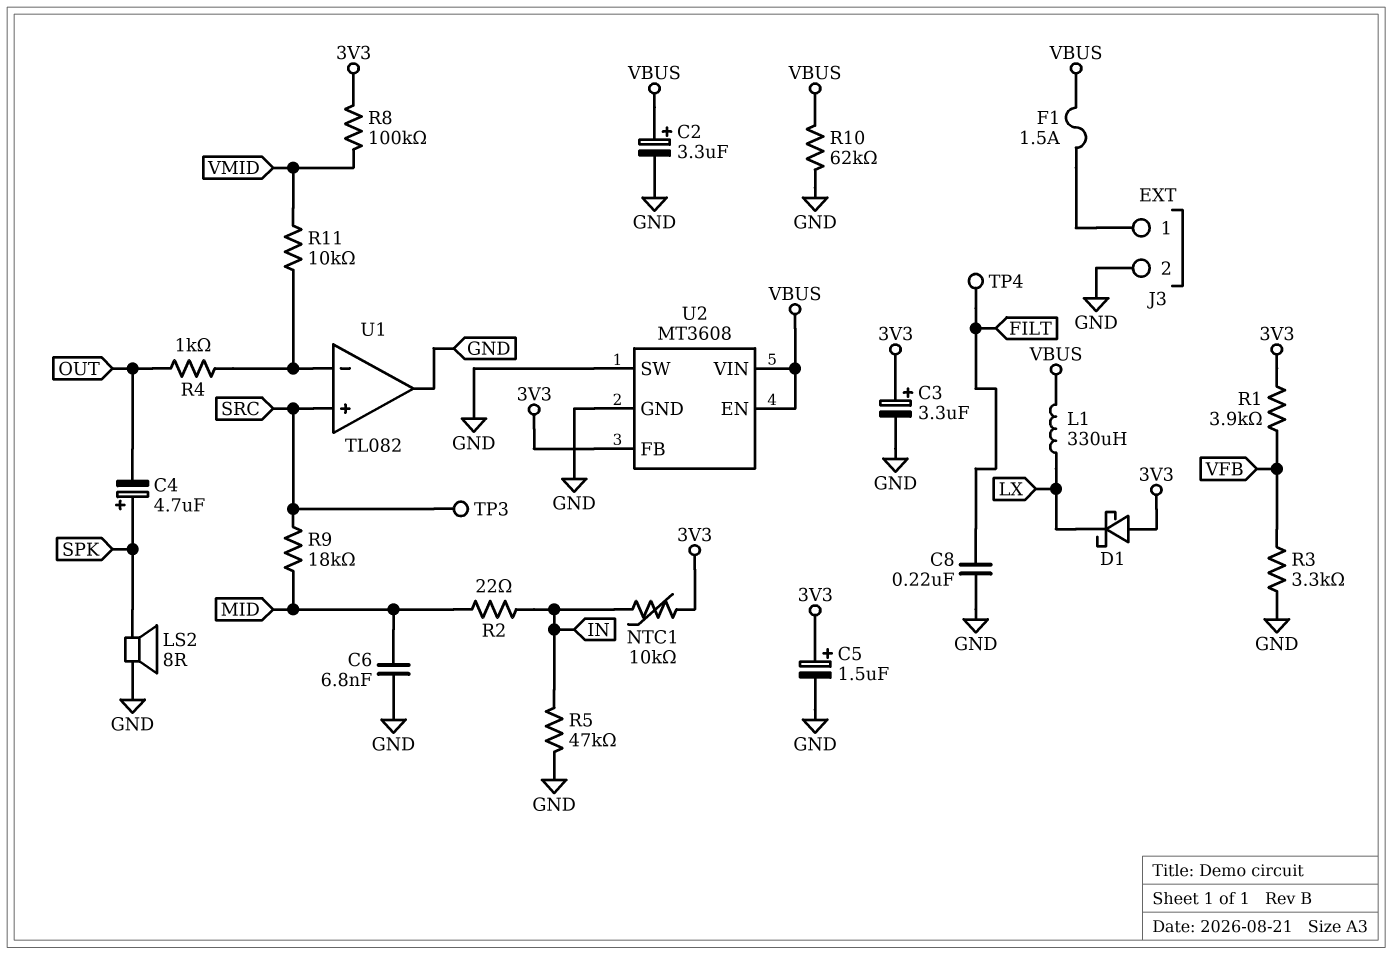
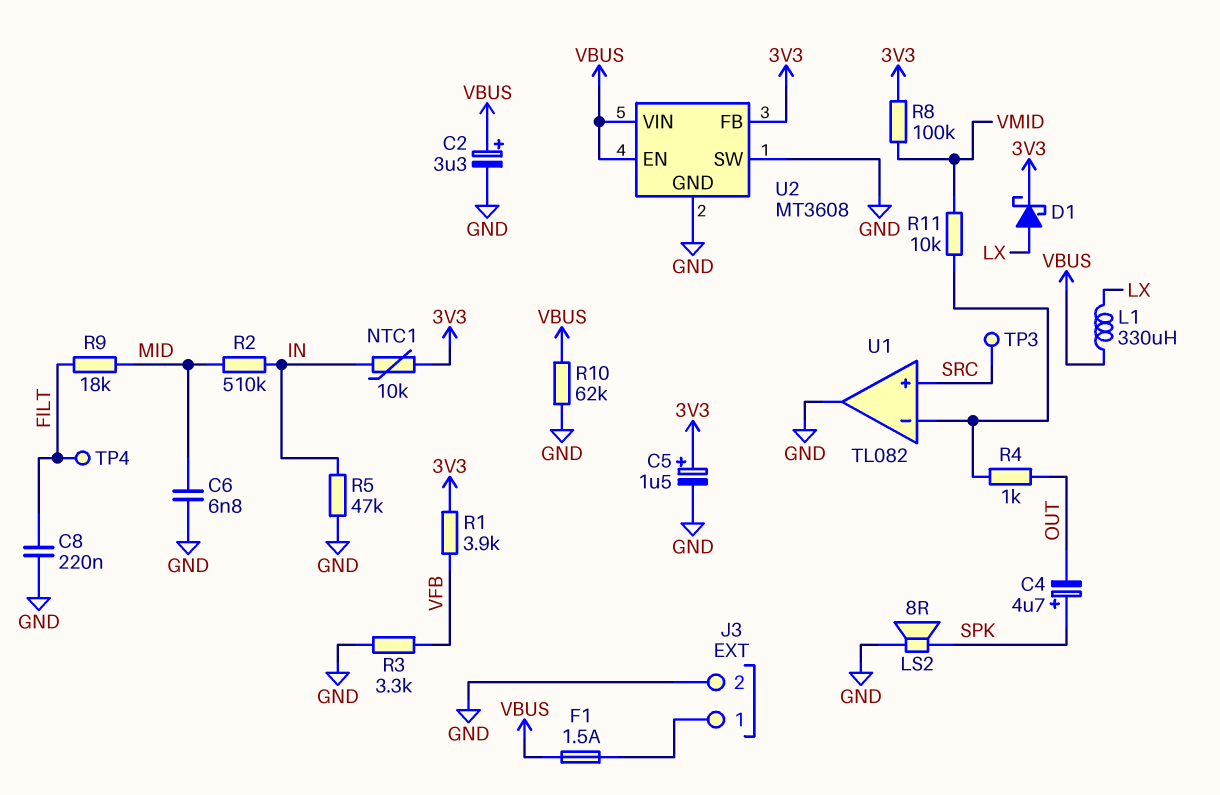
C3: 3.3uF (plus 3V3, minus GND) -> none
D1: schottky (A 3V3, K LX) -> schottky (A LX, K 3V3)
R2: 22 (IN, MID) -> 510k (IN, MID)
R9: 18k (MID, SRC) -> 18k (FILT, MID)

